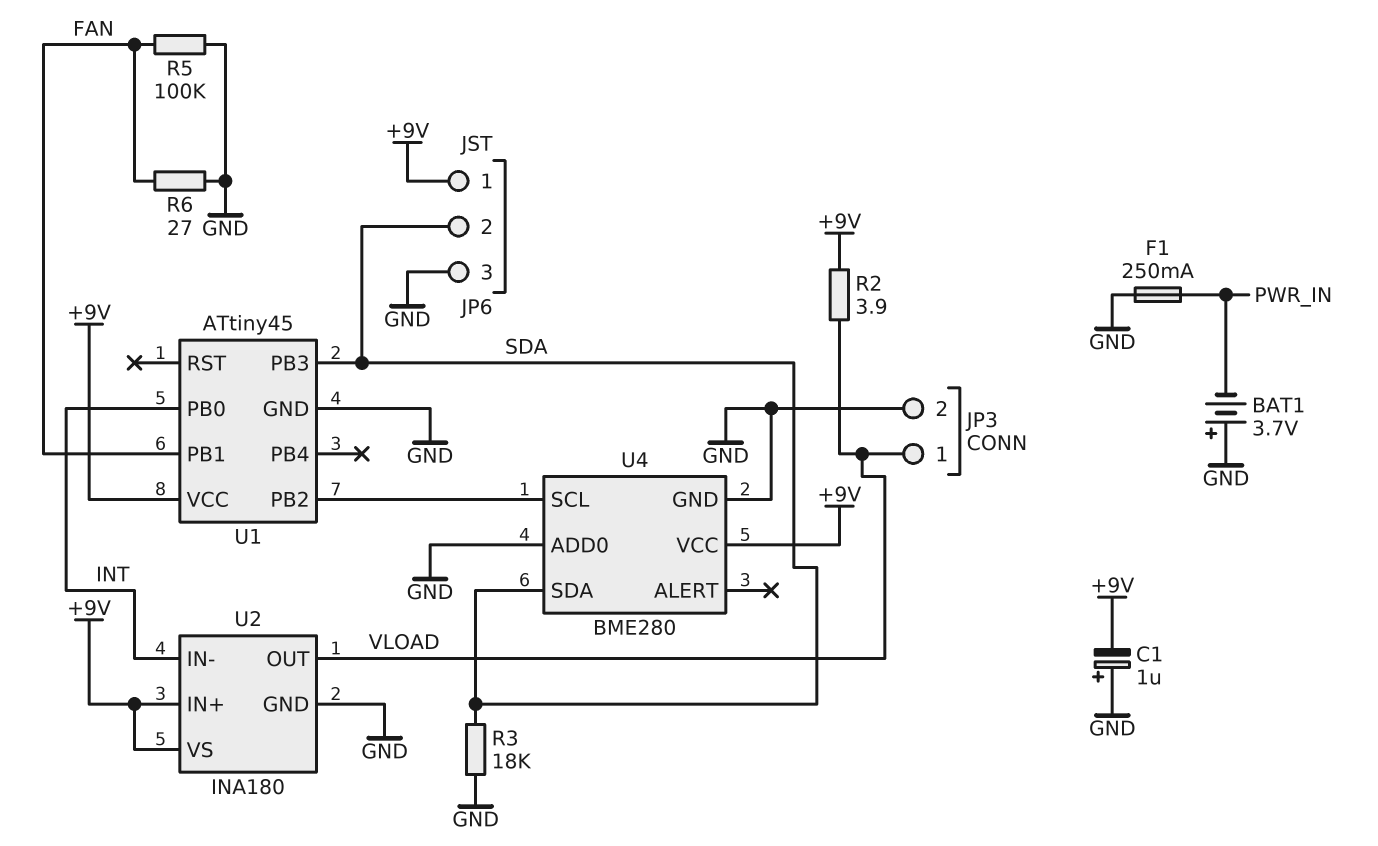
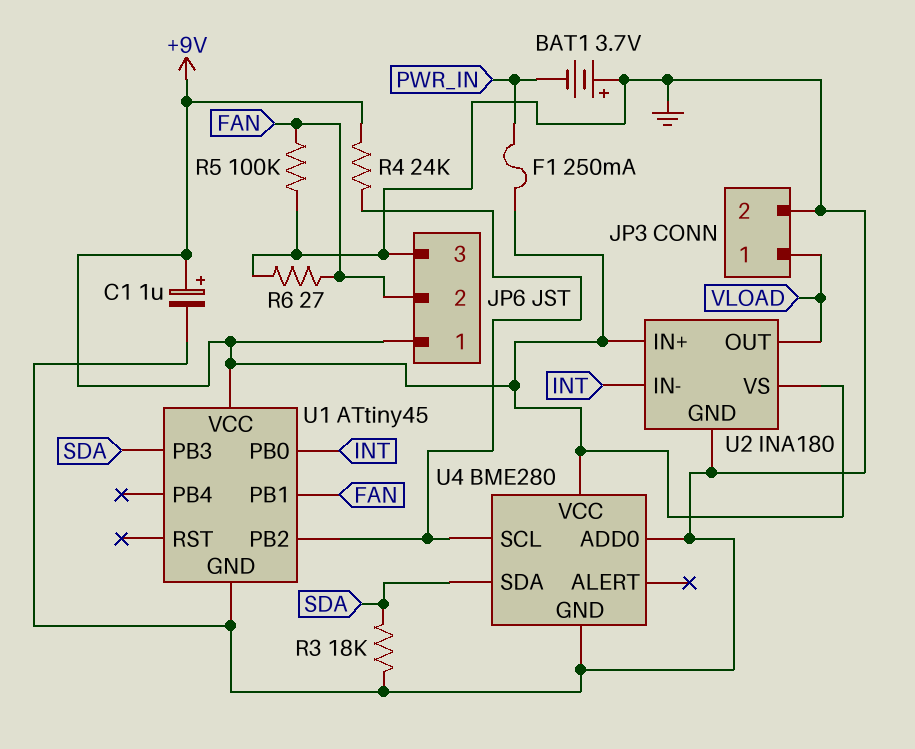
C1: 1uF (plus GND, minus +9V) -> 1uF (plus +9V, minus GND)
F1: 250mA (GND, PWR_IN) -> 250mA (+9V, PWR_IN)
JP6 pin 2: SDA -> FAN
R2: 3.9 (+9V, VLOAD) -> none
R4: none -> 24k (+9V, U1/PB2)

